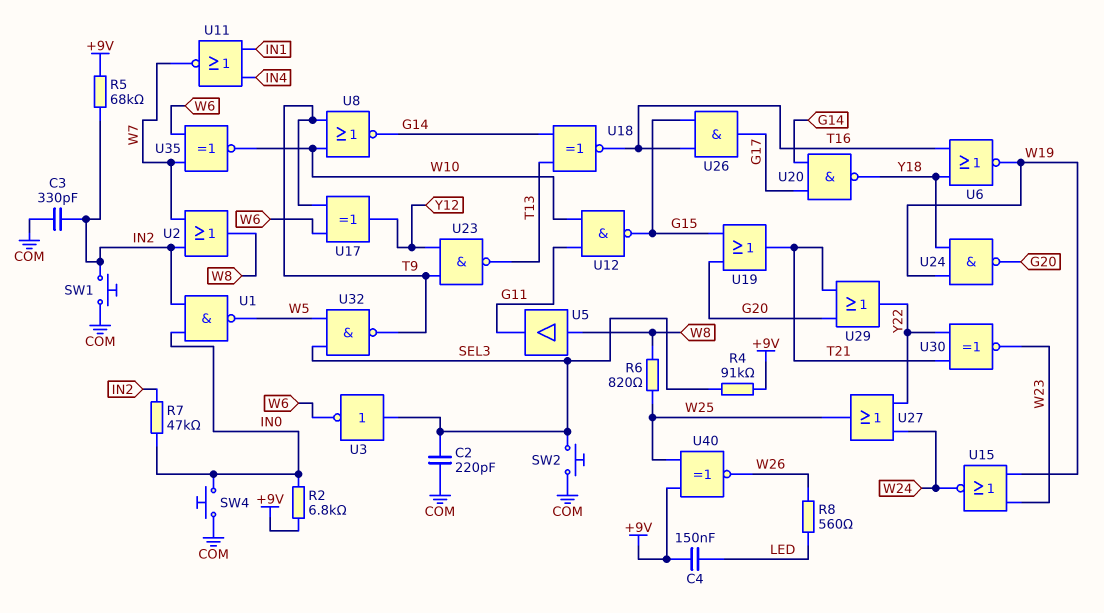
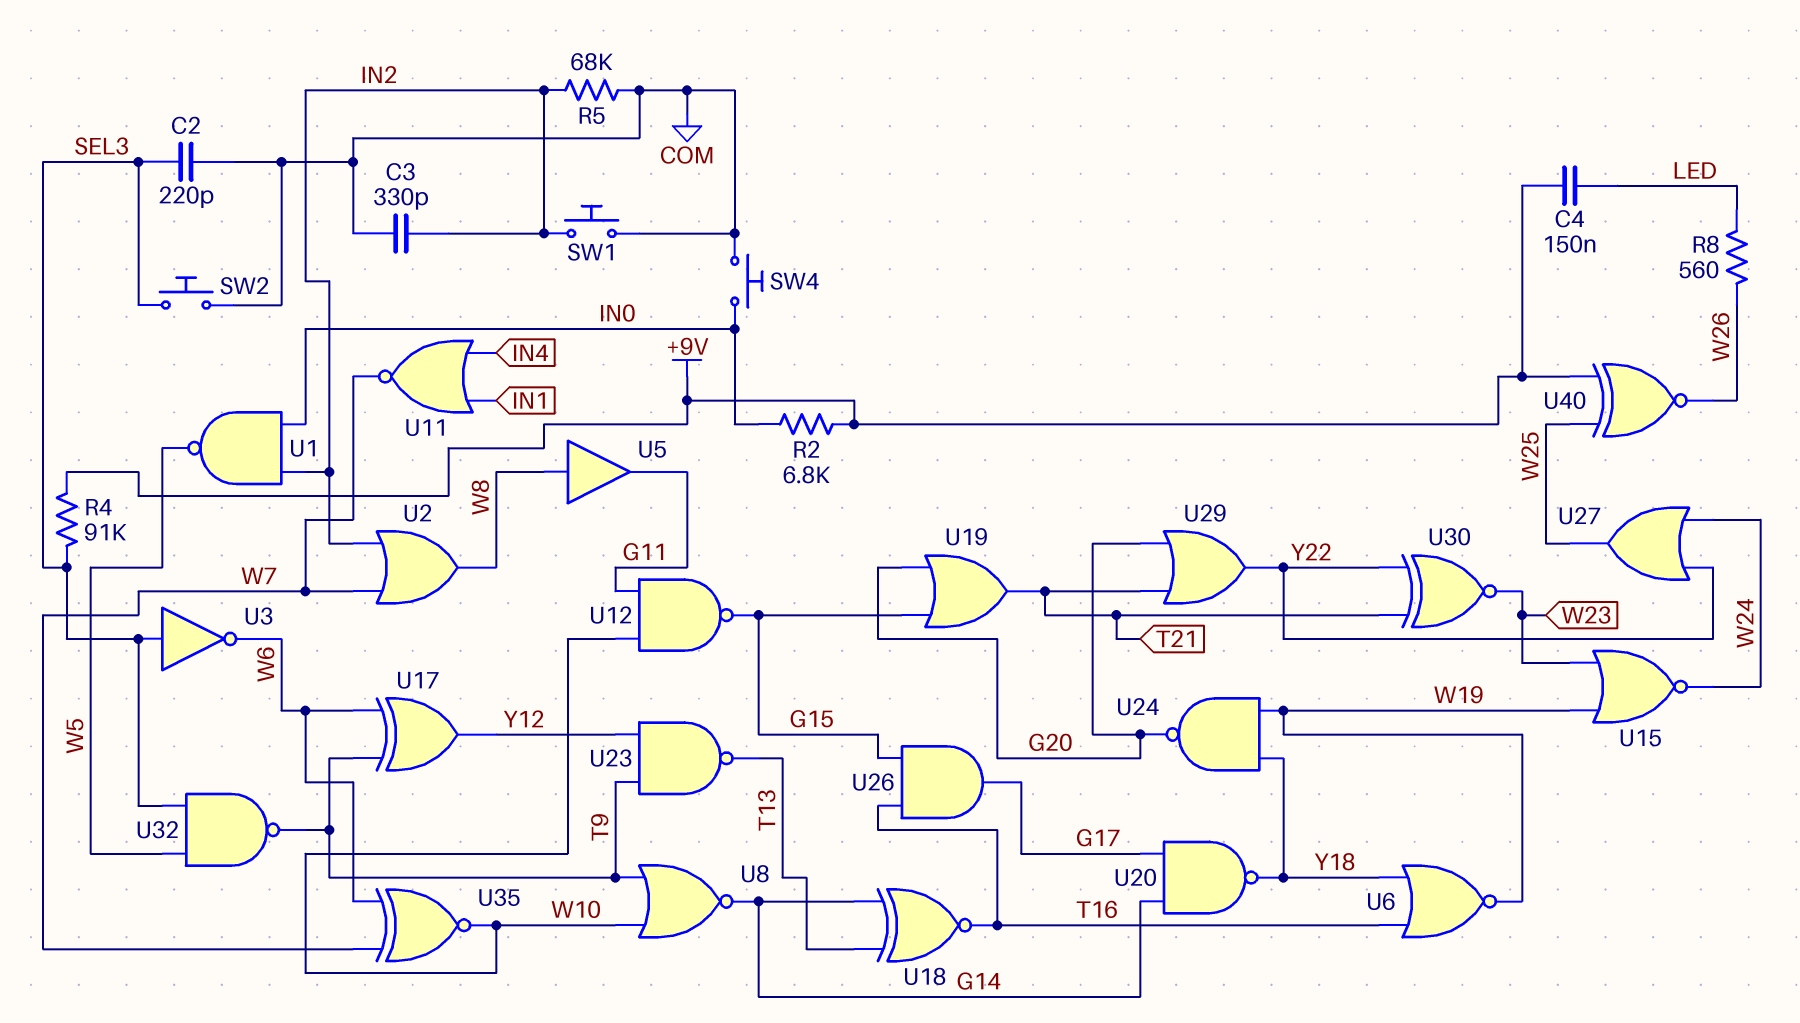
R5: 68k (+9V, IN2) -> 68k (COM, IN2)
R6: 820 (W8, W25) -> none
R7: 47k (IN0, IN2) -> none

